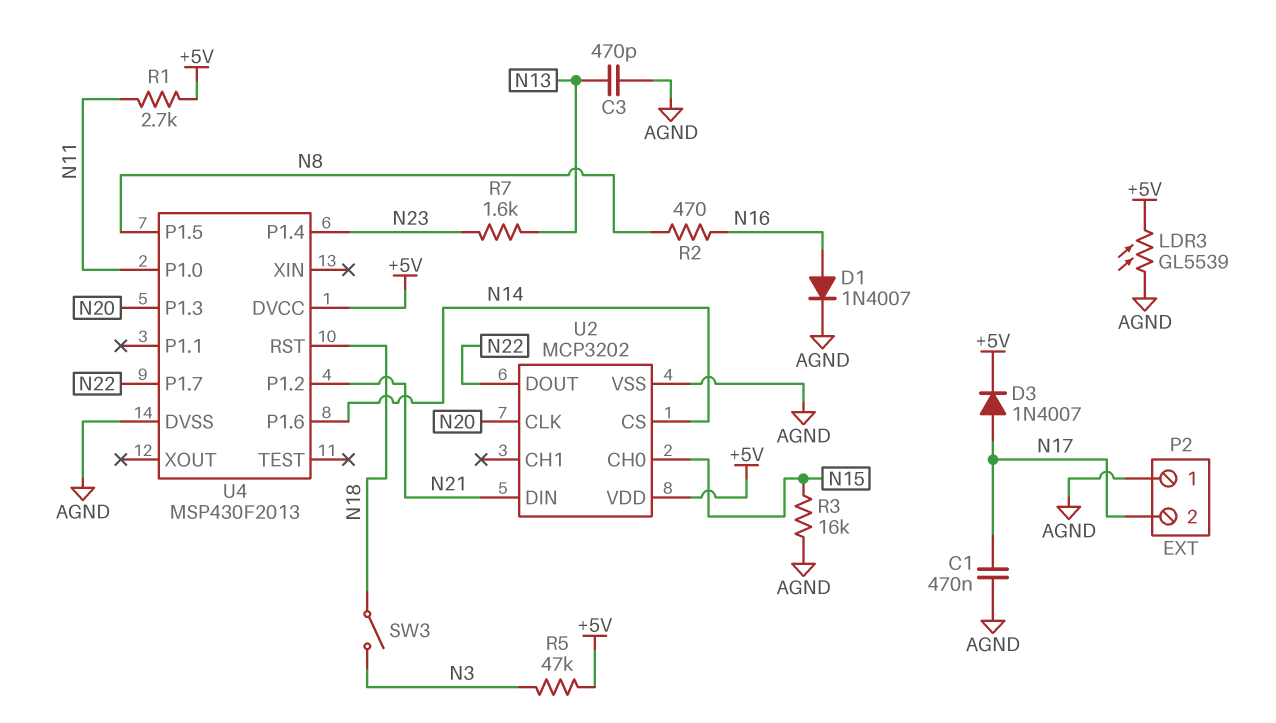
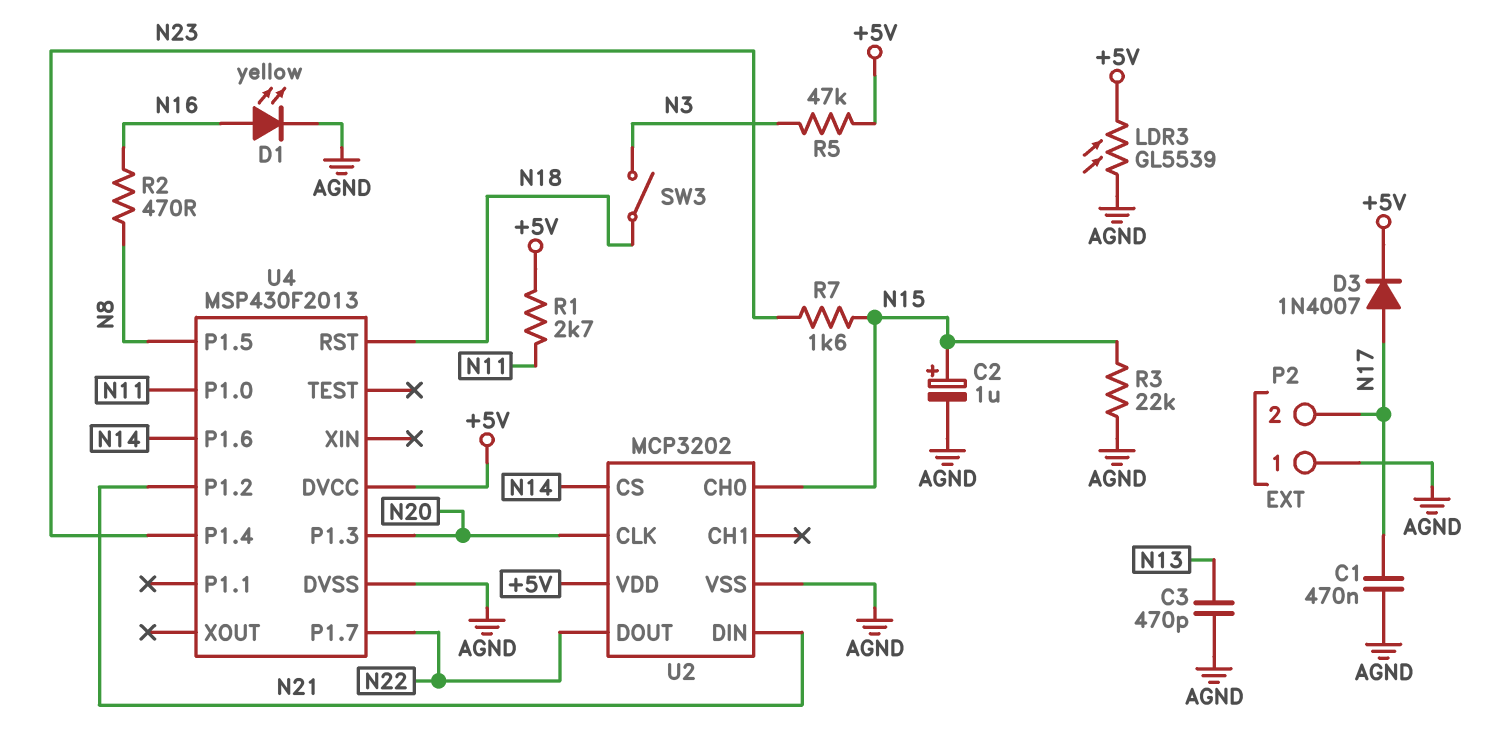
C2: none -> 1uF (plus N15, minus AGND)
D1: diode 1N4007 (A N16, K AGND) -> LED yellow (A N16, K AGND)
R3: 16k (AGND, N15) -> 22k (AGND, N15)
R7: 1.6k (N13, N23) -> 1.6k (N15, N23)

